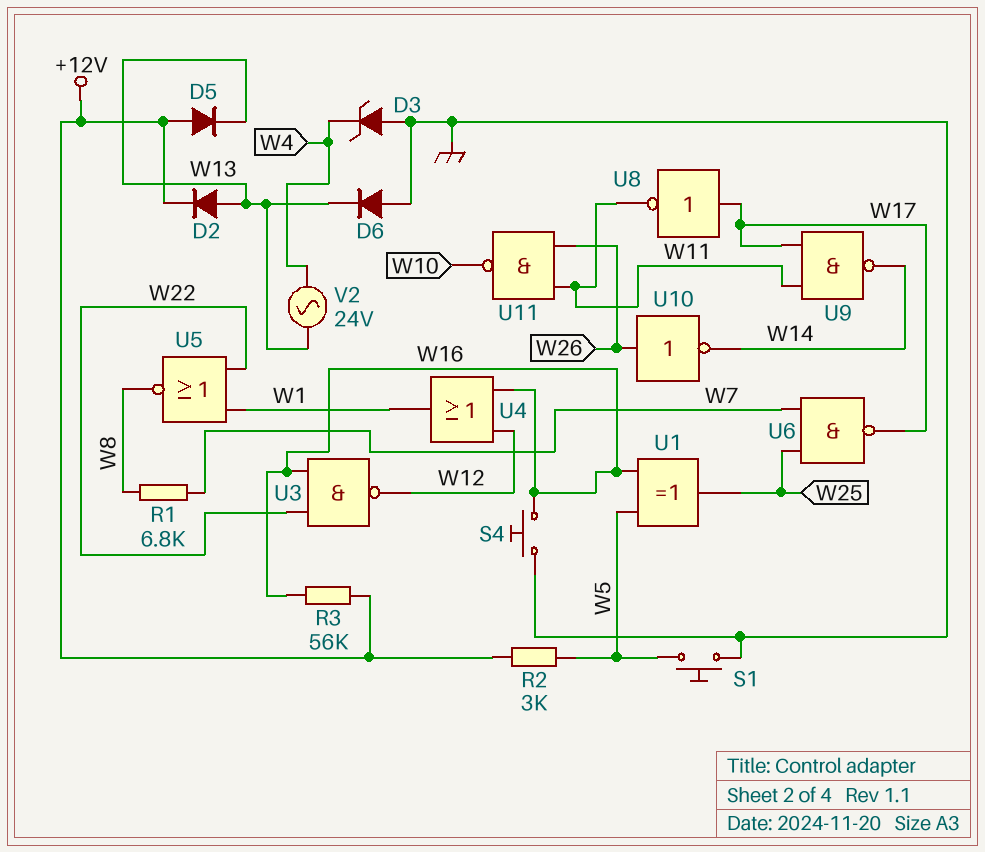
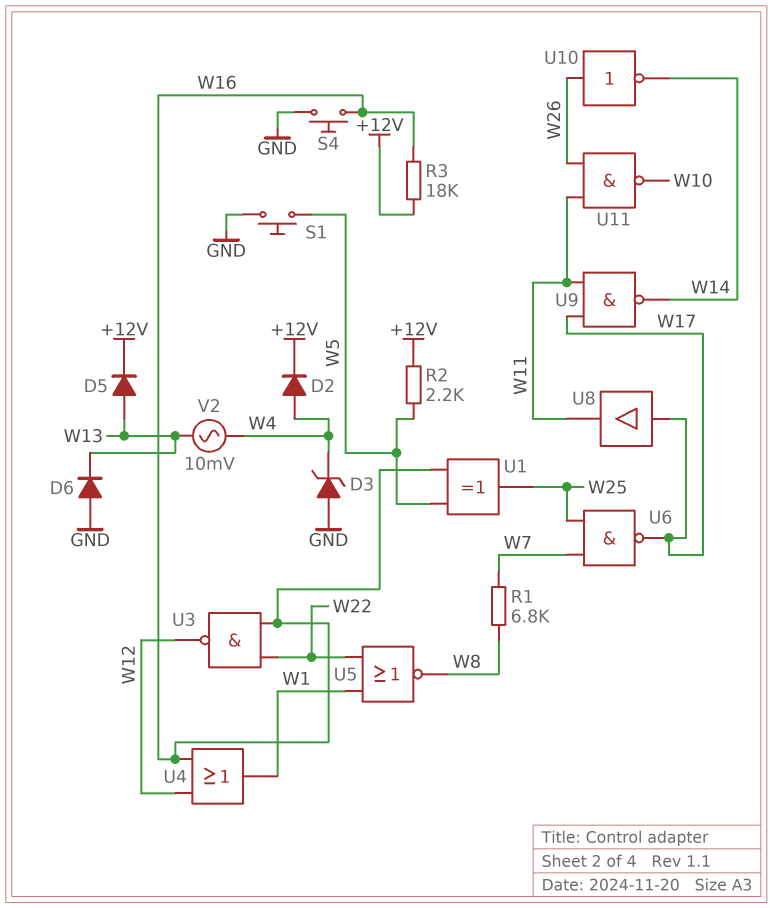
D2: diode (A W13, K +12V) -> diode (A W4, K +12V)
D5: diode (A +12V, K W13) -> diode (A W13, K +12V)
R2: 3k (+12V, W5) -> 2.2k (+12V, W5)
R3: 56k (+12V, W16) -> 18k (+12V, W16)
U8: NOT (in W17, out W11) -> buffer (in W17, out W11)
V2: AC 24V (W4, W13) -> AC 10mV (W4, W13)

